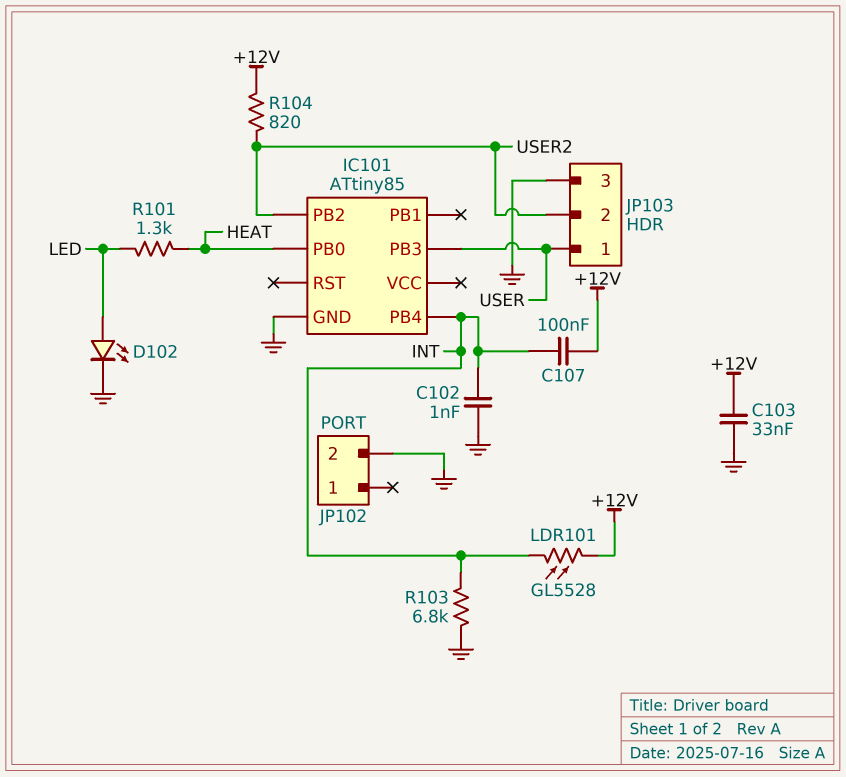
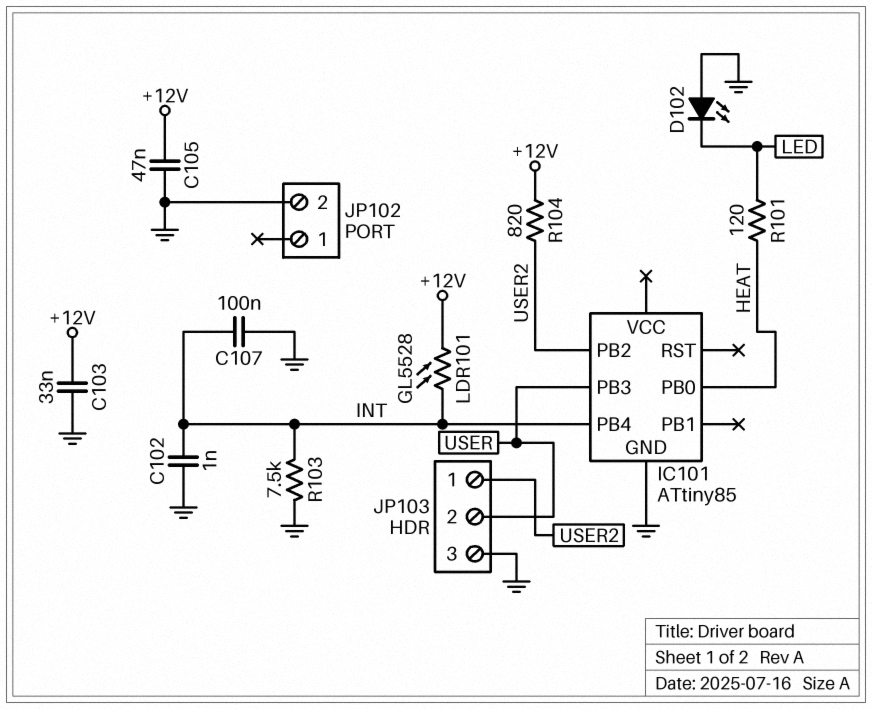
C105: none -> 47nF (+12V, GND)
C107: 100nF (+12V, INT) -> 100nF (GND, INT)
D102: LED (A LED, K GND) -> LED (A GND, K LED)
JP103 pin 1: USER -> USER2
JP103 pin 2: USER2 -> USER
R101: 1.3k (HEAT, LED) -> 120 (HEAT, LED)
R103: 6.8k (GND, INT) -> 7.5k (GND, INT)

